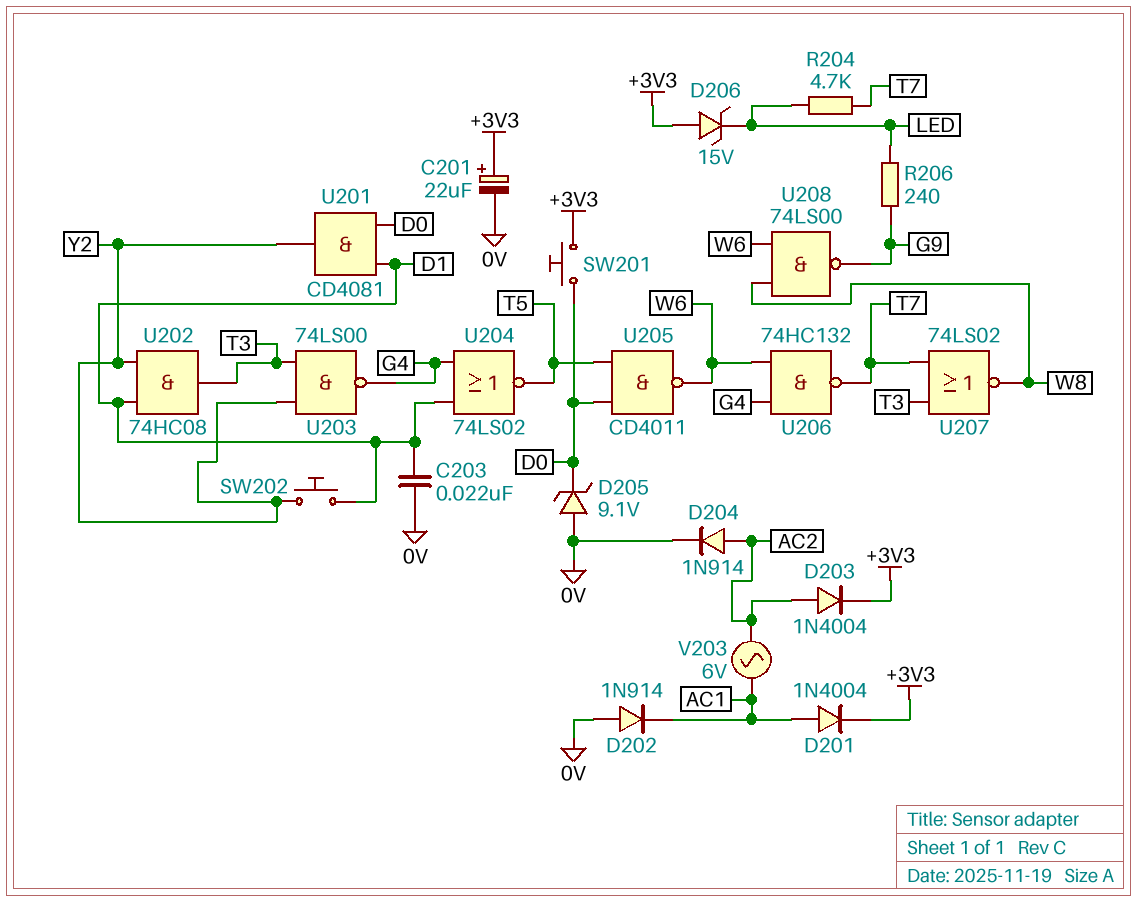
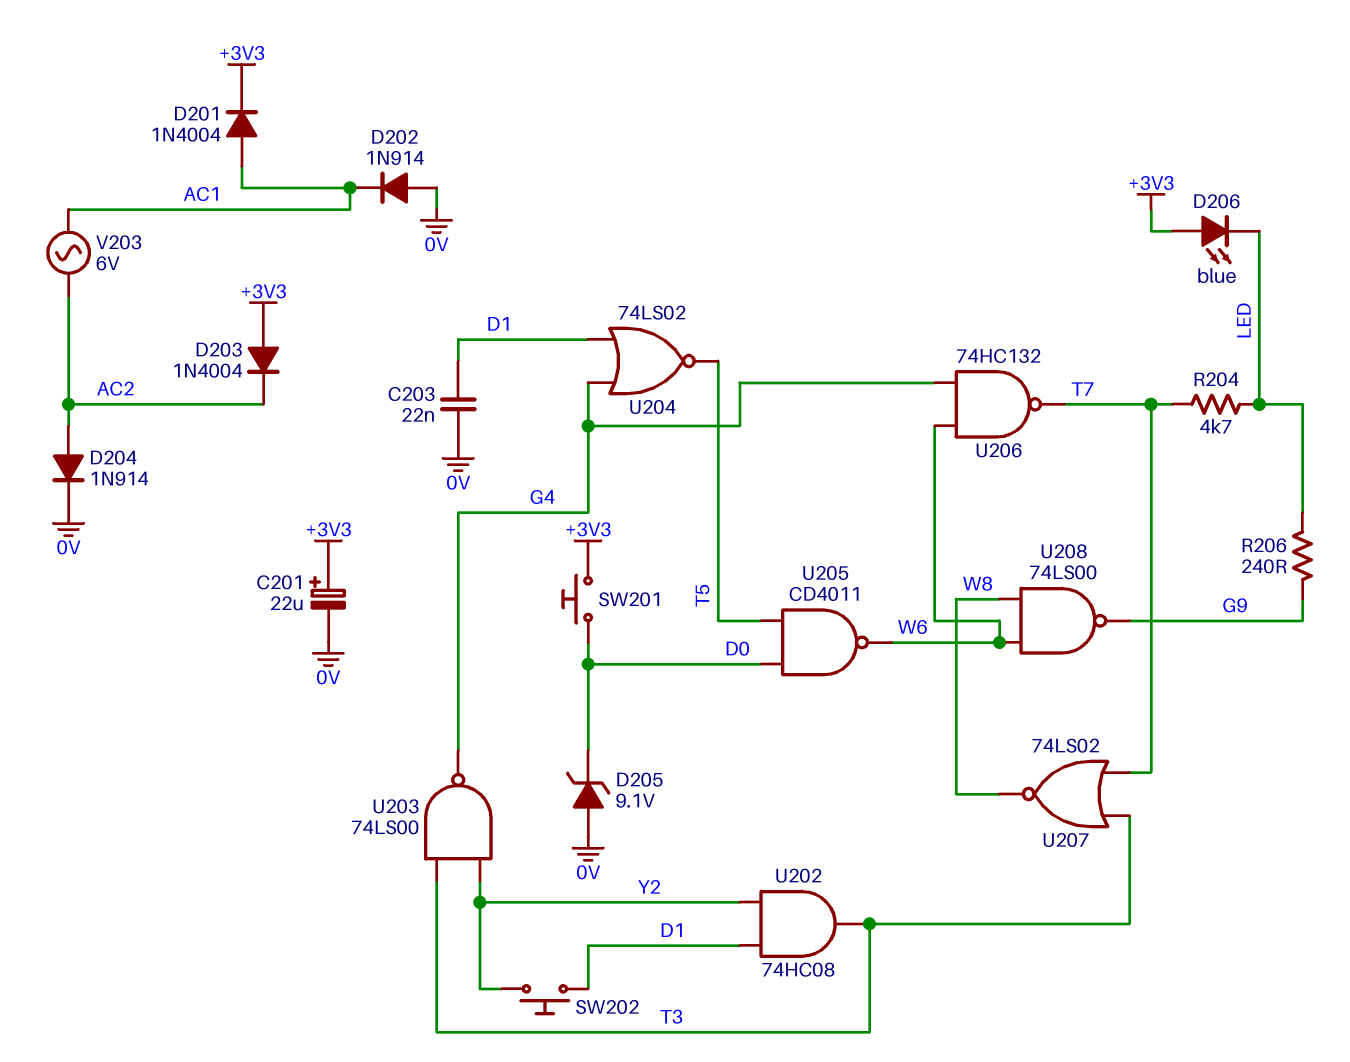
D203: diode 1N4004 (A AC2, K +3V3) -> diode 1N4004 (A +3V3, K AC2)
D206: zener 15V (A +3V3, K LED) -> LED blue (A +3V3, K LED)
U201: AND CD4081 (in D0, in D1, out Y2) -> none

